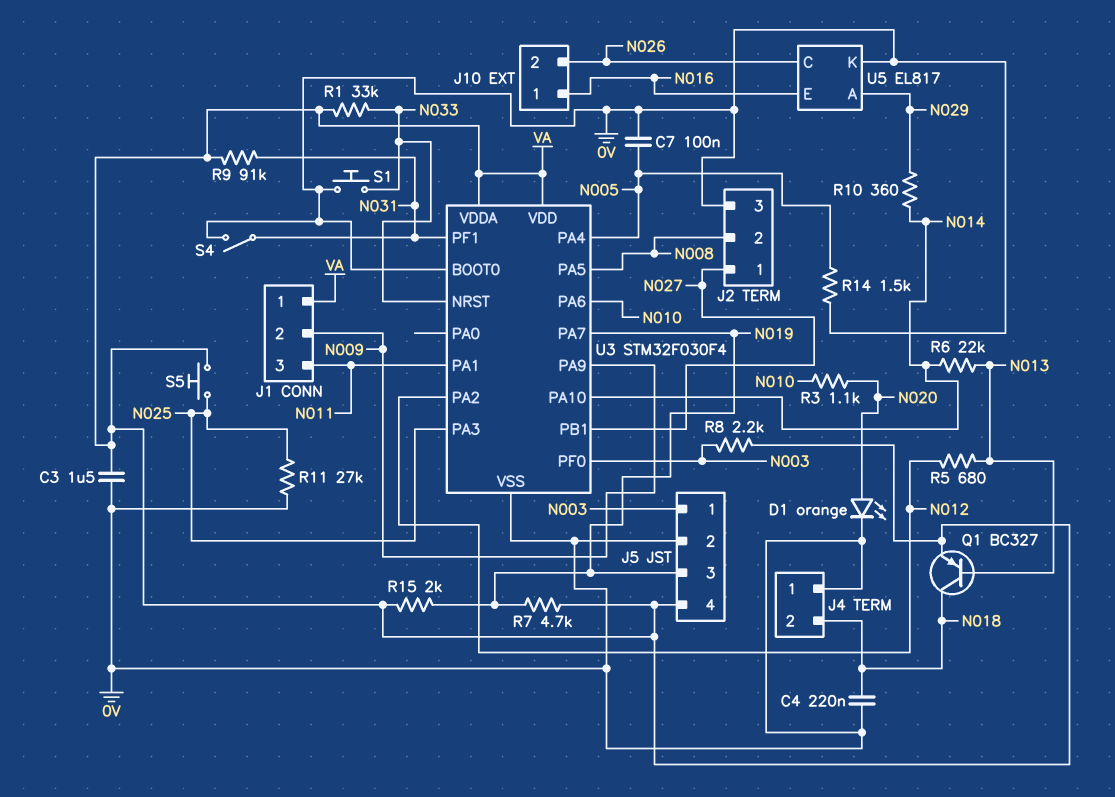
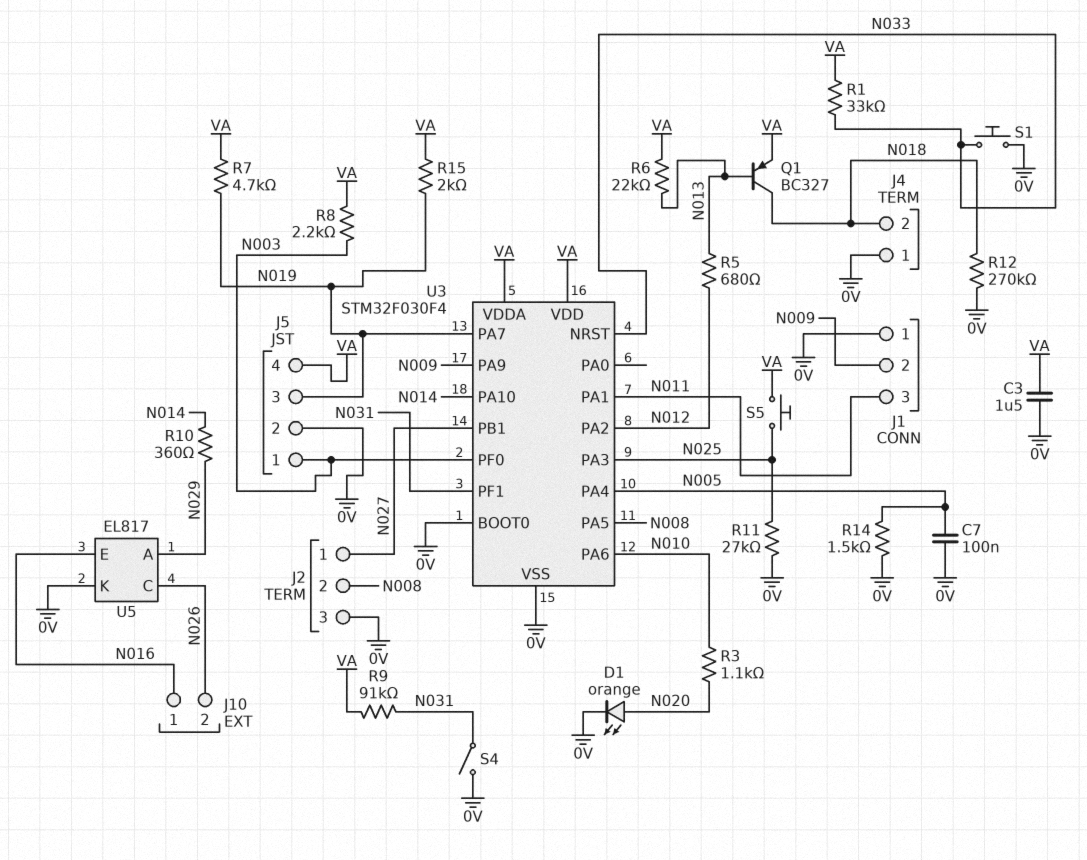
C4: 220nF (0V, N018) -> none
J1 pin 1: VA -> 0V
R6: 22k (N013, N014) -> 22k (N013, VA)
R12: none -> 270k (0V, N018)

